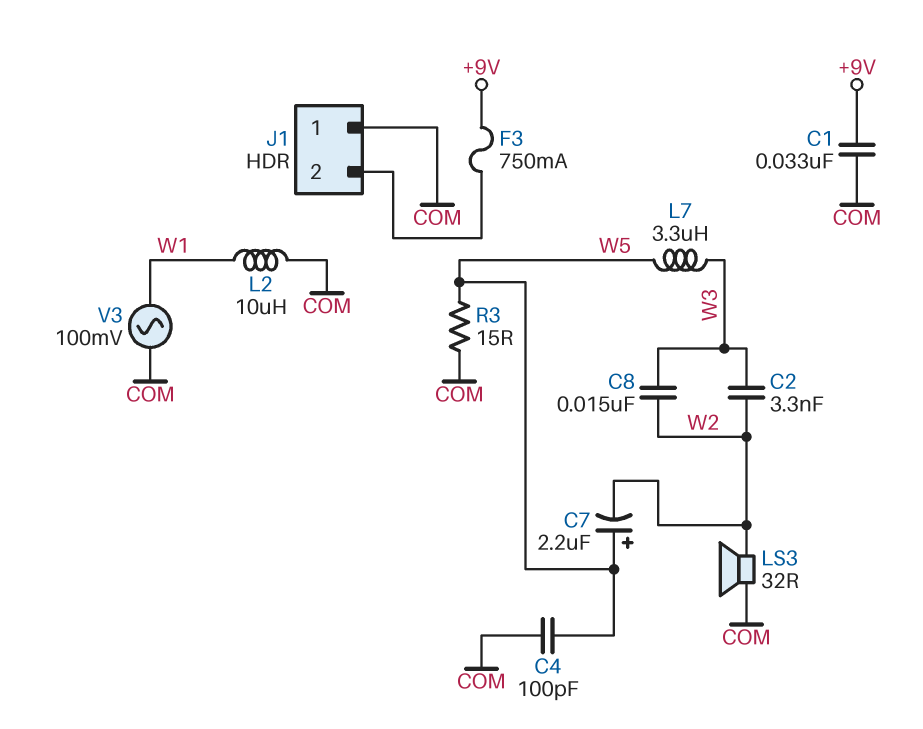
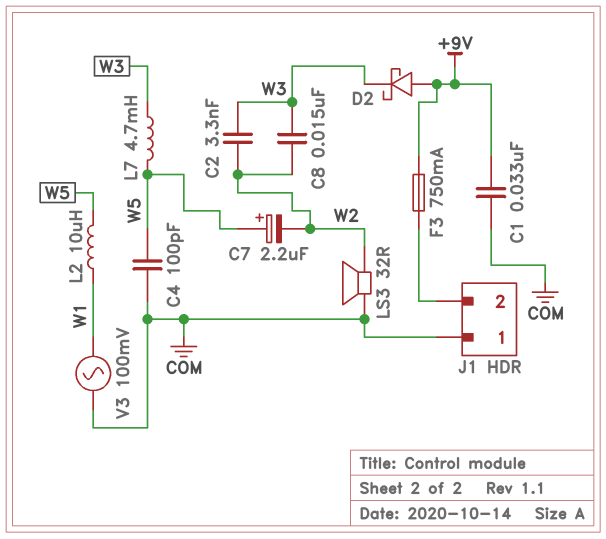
D2: none -> schottky (A +9V, K W3)
L2: 10uH (COM, W1) -> 10uH (W1, W5)
L7: 3.3uH (W3, W5) -> 4.7mH (W3, W5)
R3: 15 (COM, W5) -> none

